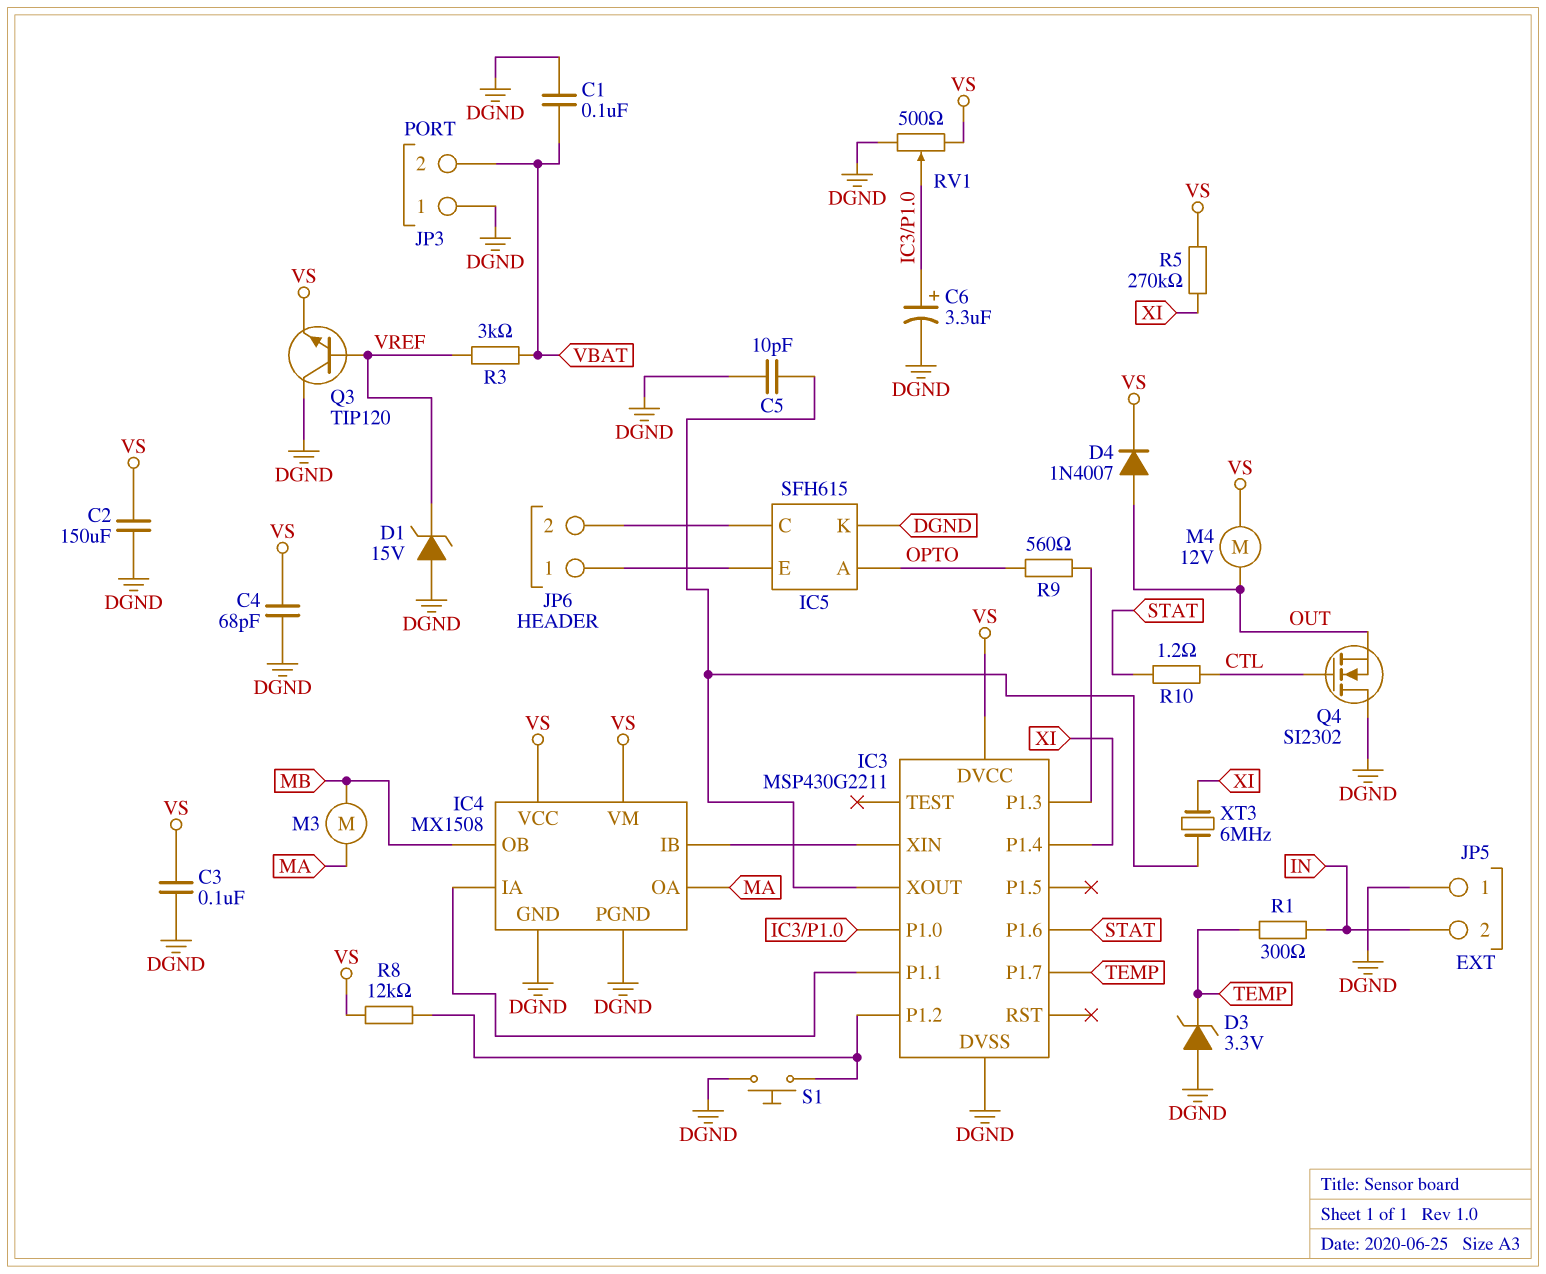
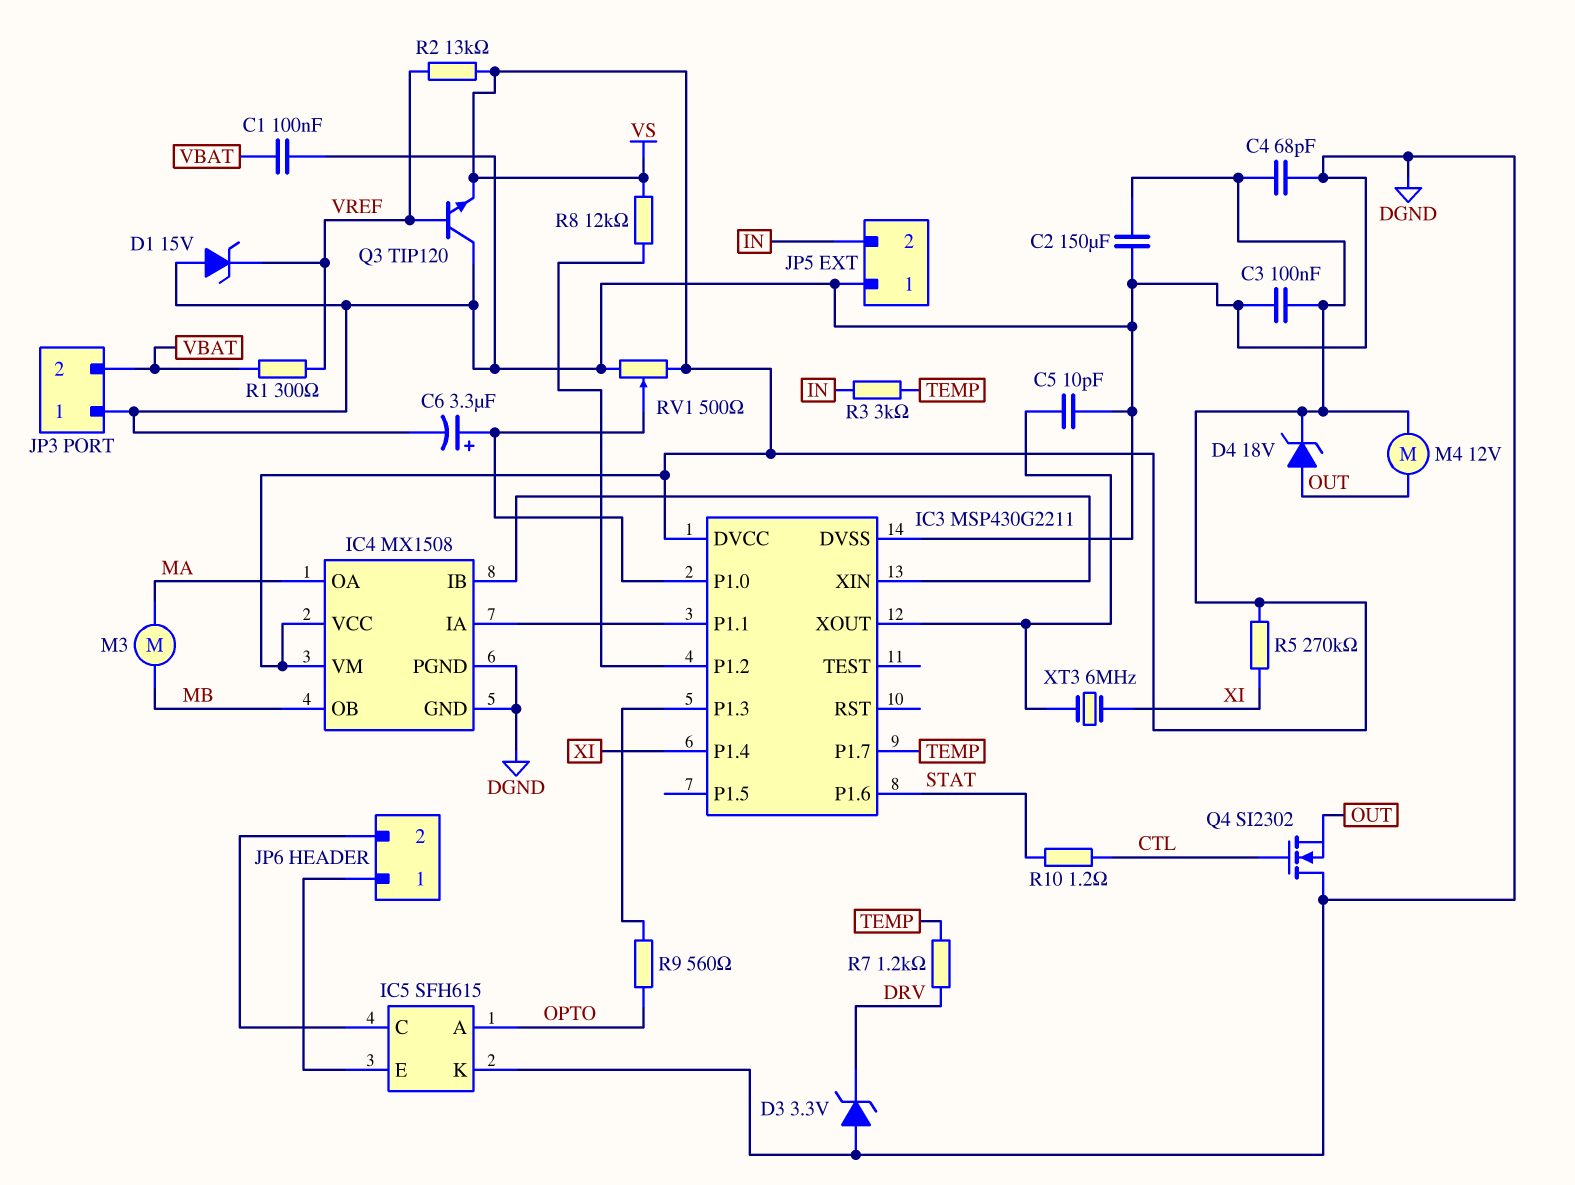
D3: zener 3.3V (A DGND, K TEMP) -> zener 3.3V (A DGND, K DRV)
D4: diode 1N4007 (A OUT, K VS) -> zener 18V (A OUT, K VS)
R1: 300 (IN, TEMP) -> 300 (VBAT, VREF)
R2: none -> 13k (VREF, VS)
R3: 3k (VBAT, VREF) -> 3k (IN, TEMP)
R7: none -> 1.2k (DRV, TEMP)
S1: button (DGND, IC3/P1.2) -> none

